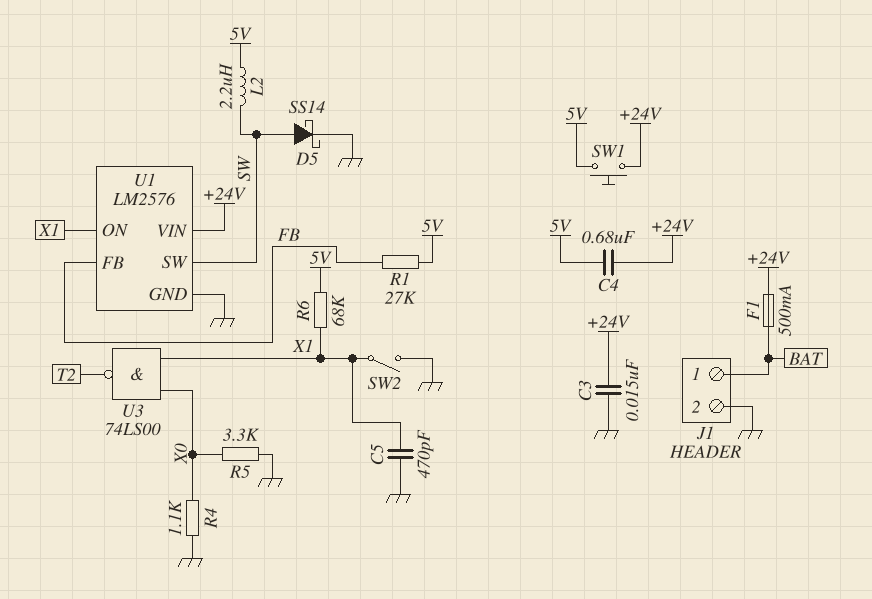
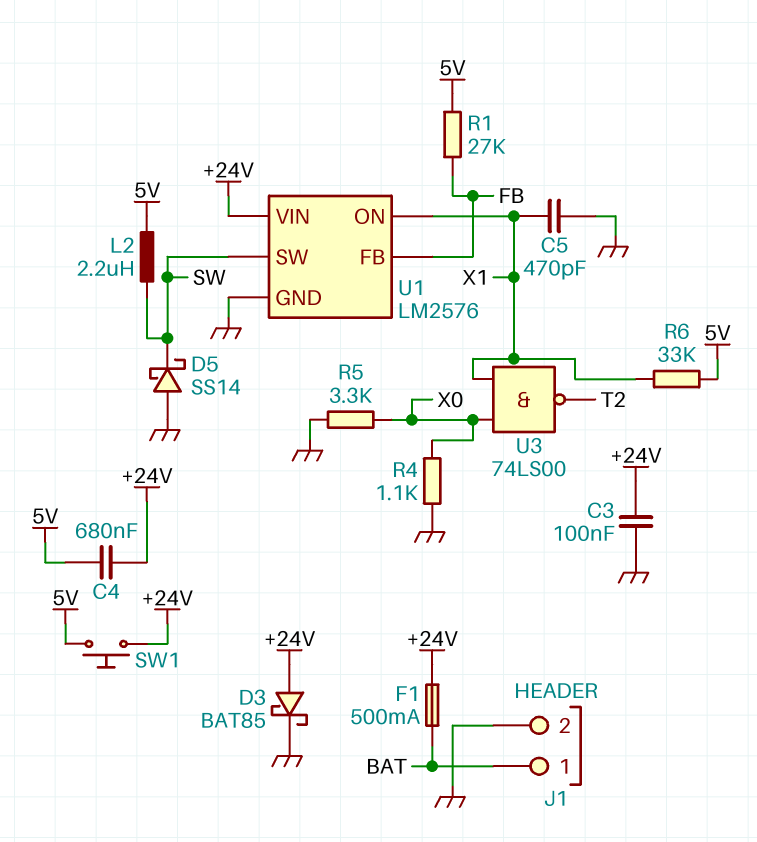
C3: 15nF (+24V, GND) -> 100nF (+24V, GND)
D3: none -> schottky BAT85 (A +24V, K GND)
D5: schottky SS14 (A SW, K GND) -> schottky SS14 (A GND, K SW)
R6: 68k (5V, X1) -> 33k (5V, X1)
SW2: switch (GND, X1) -> none

